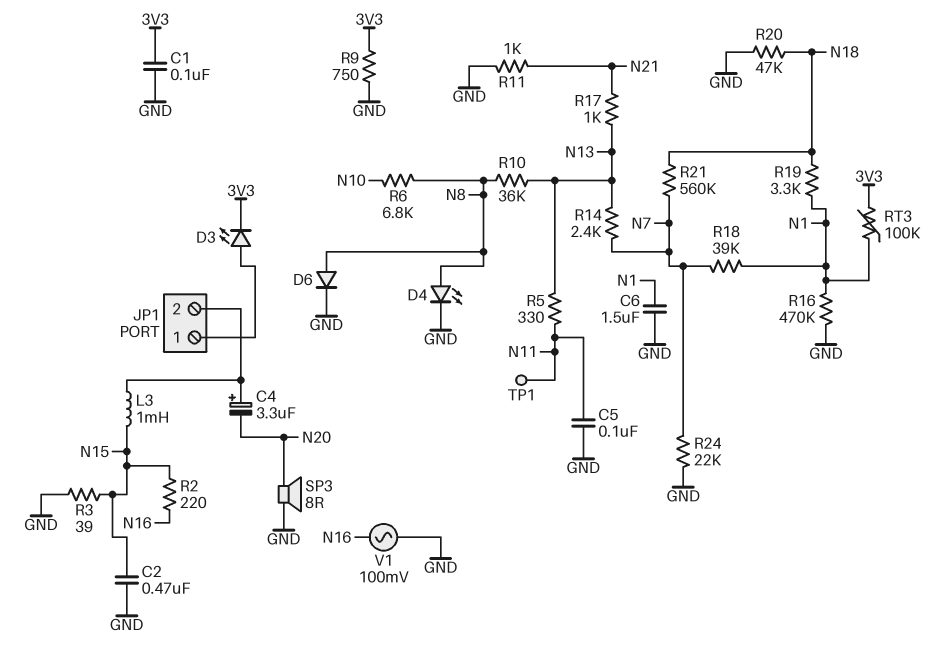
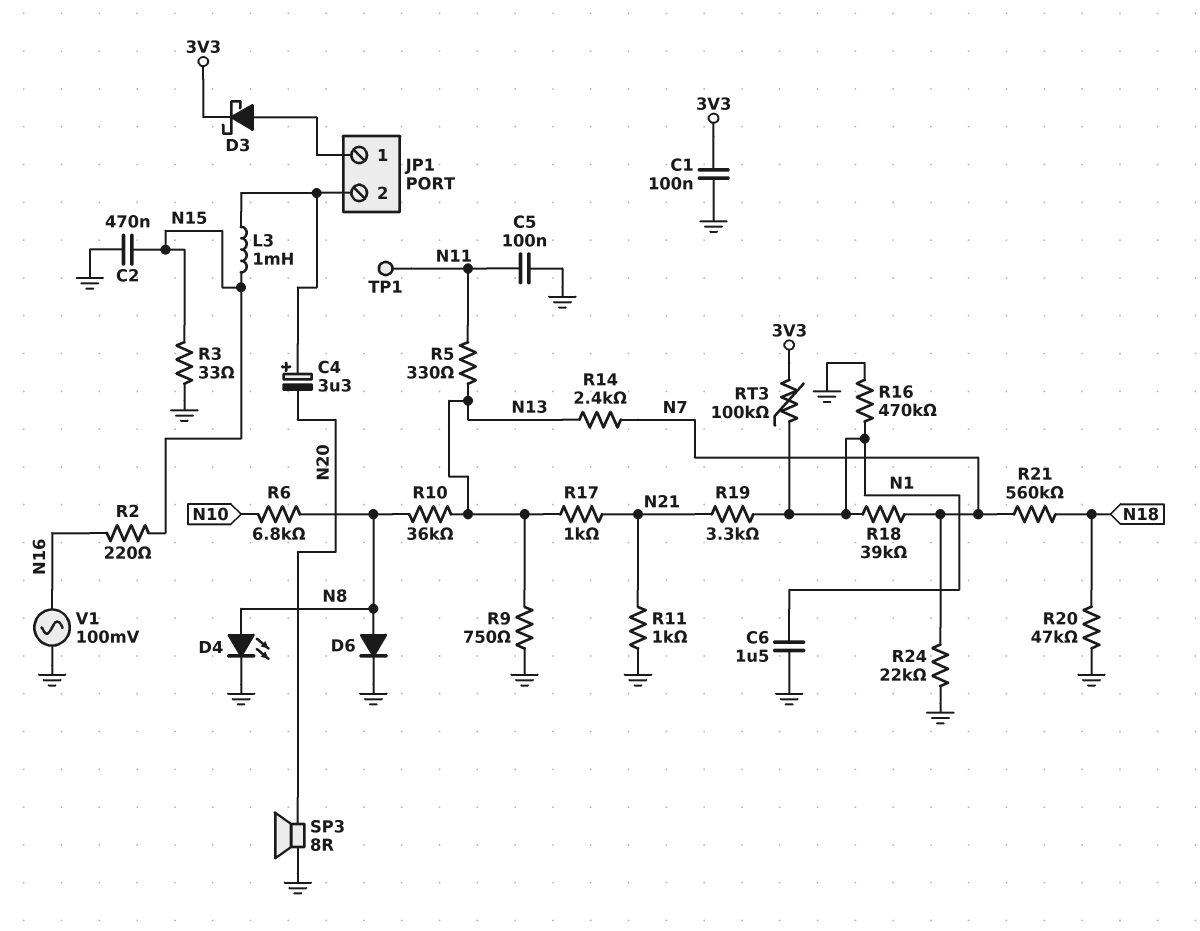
D3: LED (A JP1/1, K 3V3) -> schottky (A JP1/1, K 3V3)
R3: 39 (GND, N15) -> 33 (GND, N15)
R9: 750 (3V3, GND) -> 750 (GND, N13)
R19: 3.3k (N1, N18) -> 3.3k (N1, N21)

